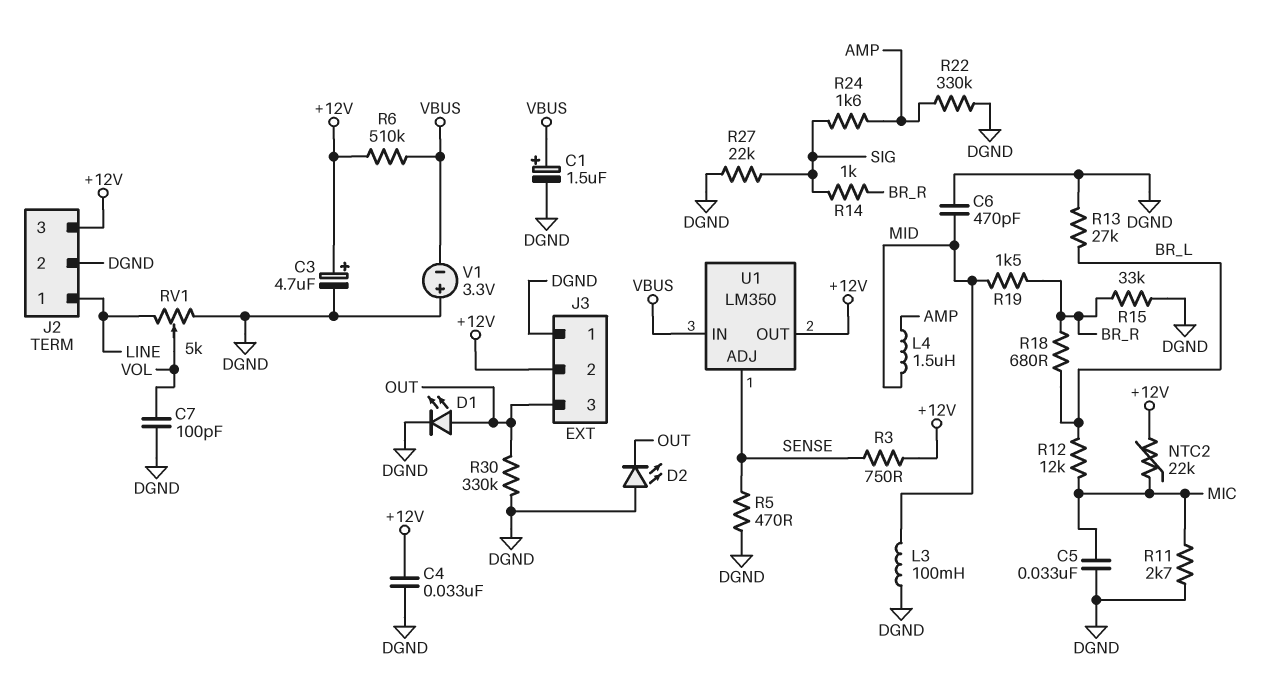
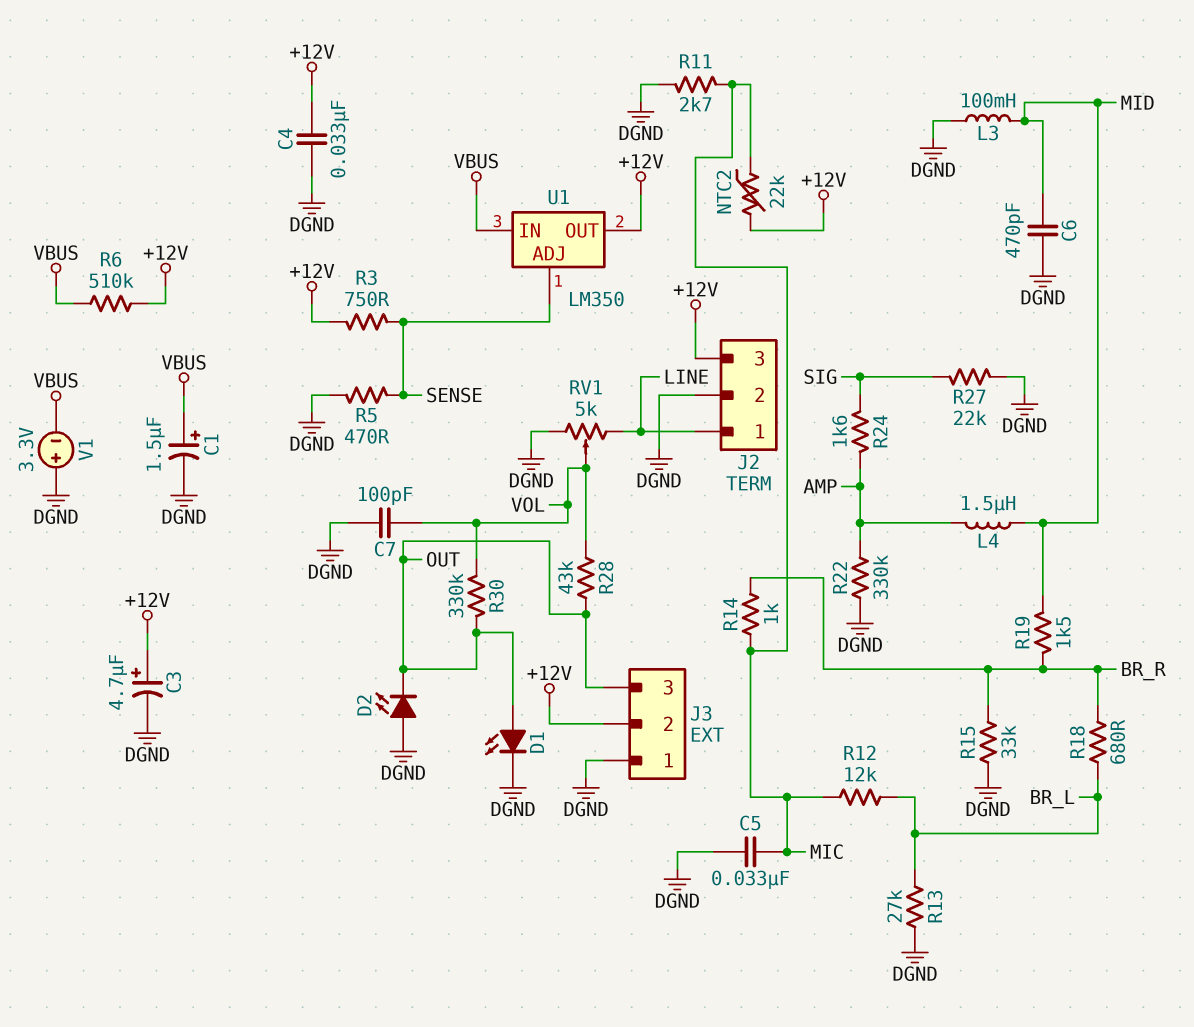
R14: 1k (BR_R, SIG) -> 1k (BR_R, MIC)
R28: none -> 43k (OUT, VOL)
R30: 330k (DGND, OUT) -> 330k (OUT, VOL)

